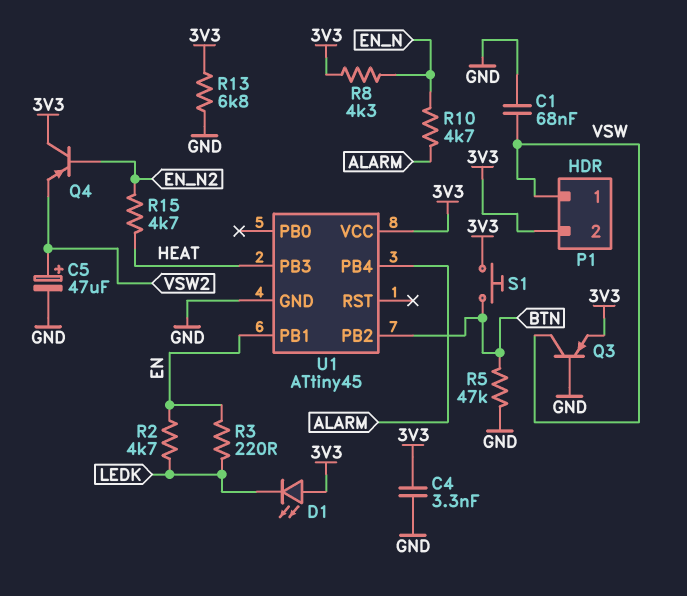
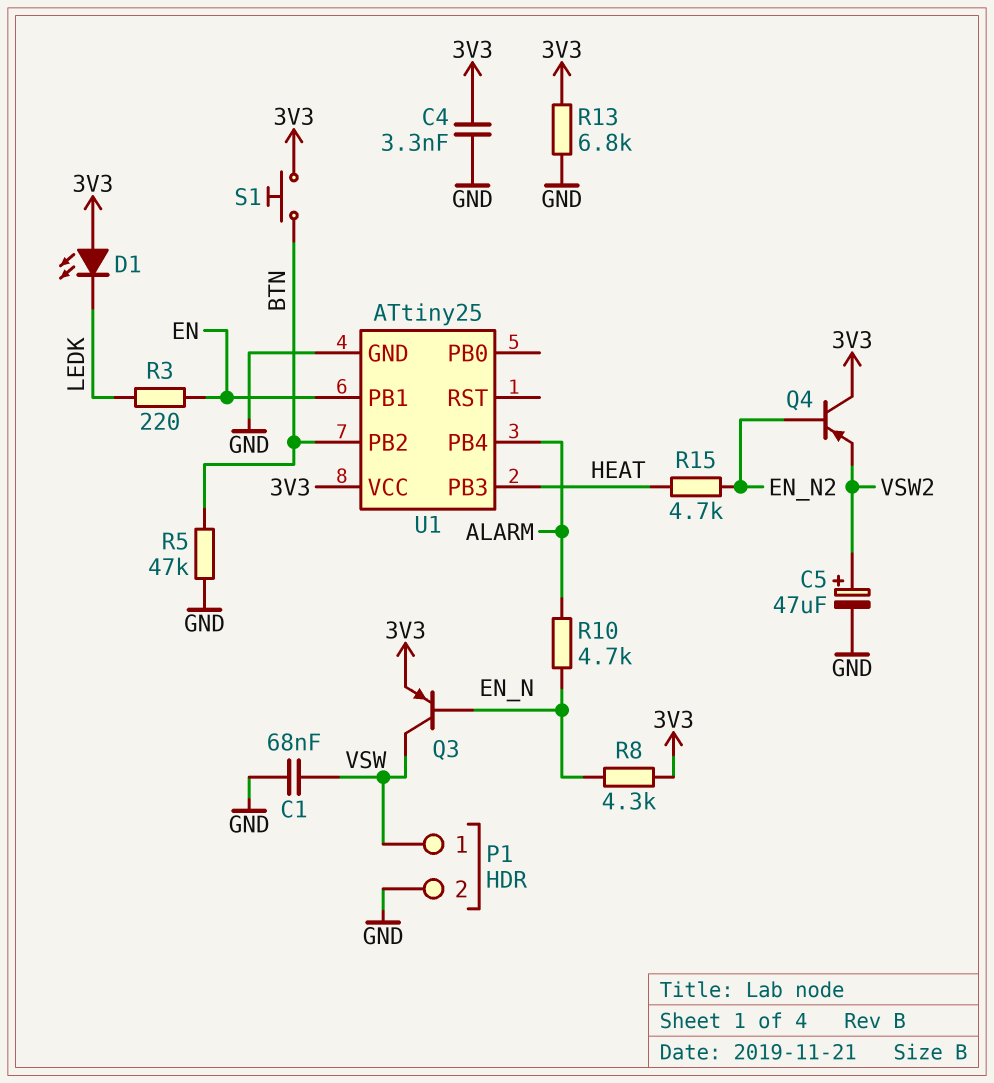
P1 pin 2: 3V3 -> GND
Q3: PNP (B GND, C VSW, E 3V3) -> PNP (B EN_N, C VSW, E 3V3)
R2: 4.7k (EN, LEDK) -> none
U1: ATtiny45 -> ATtiny25

